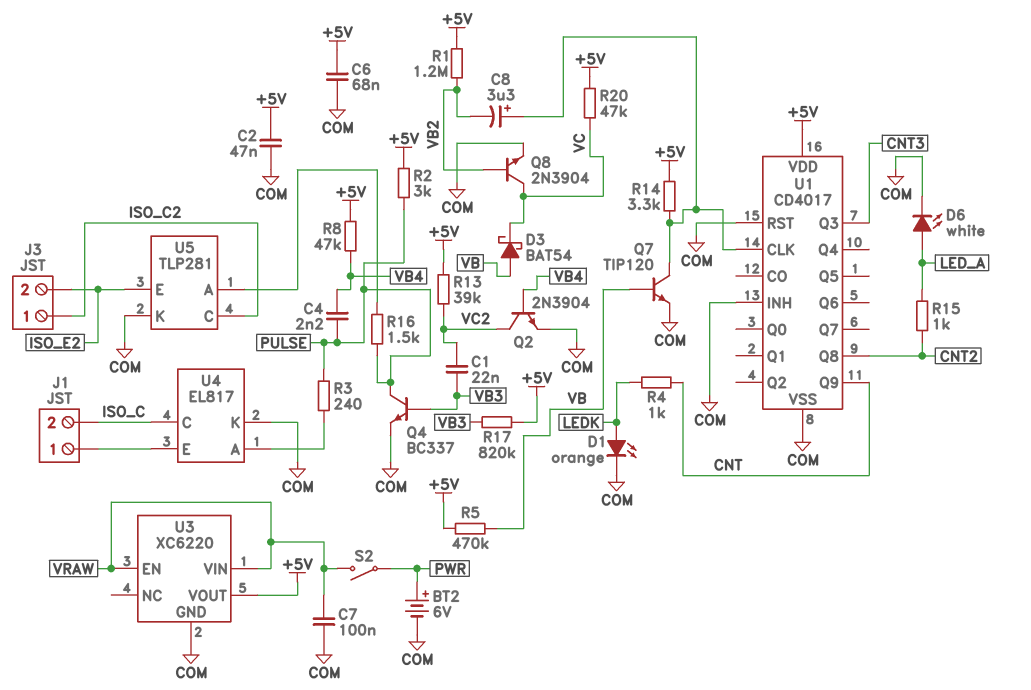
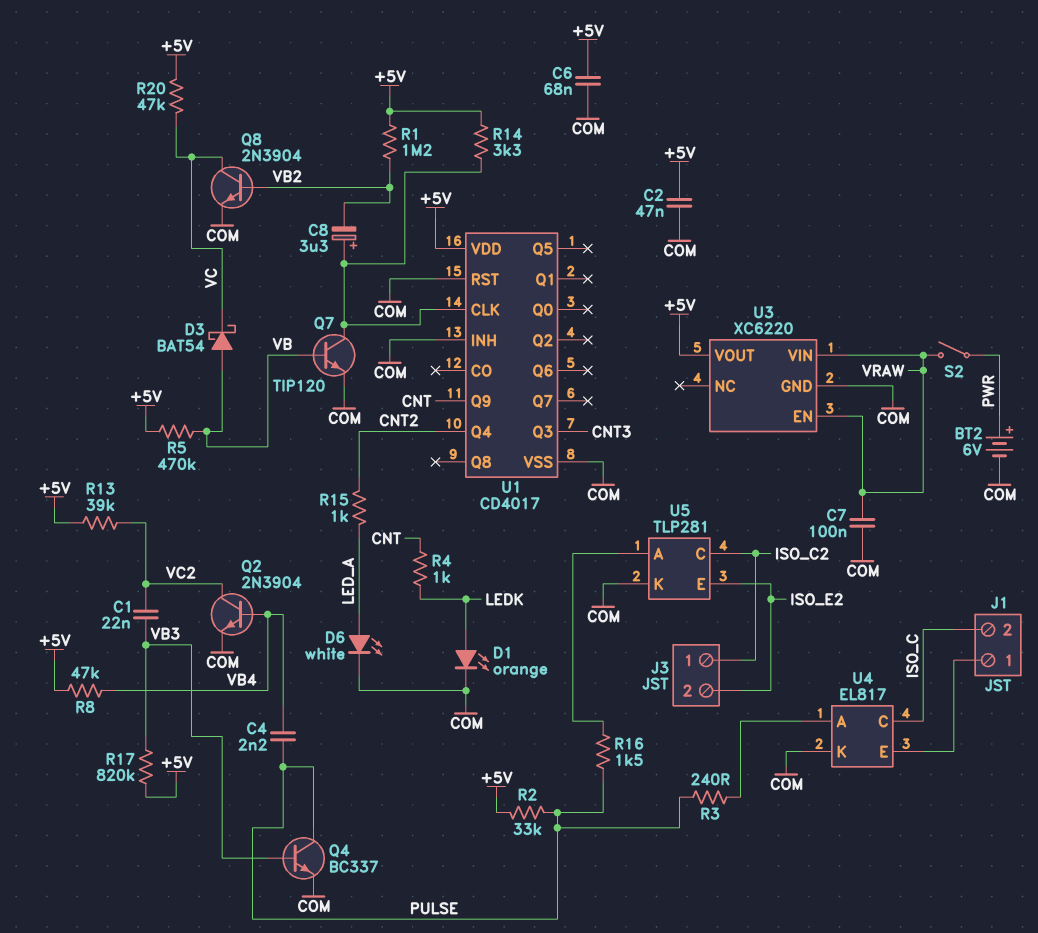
R2: 3k (+5V, PULSE) -> 33k (+5V, PULSE)
U1 pin Q4: none -> CNT2
U1 pin Q8: CNT2 -> none

